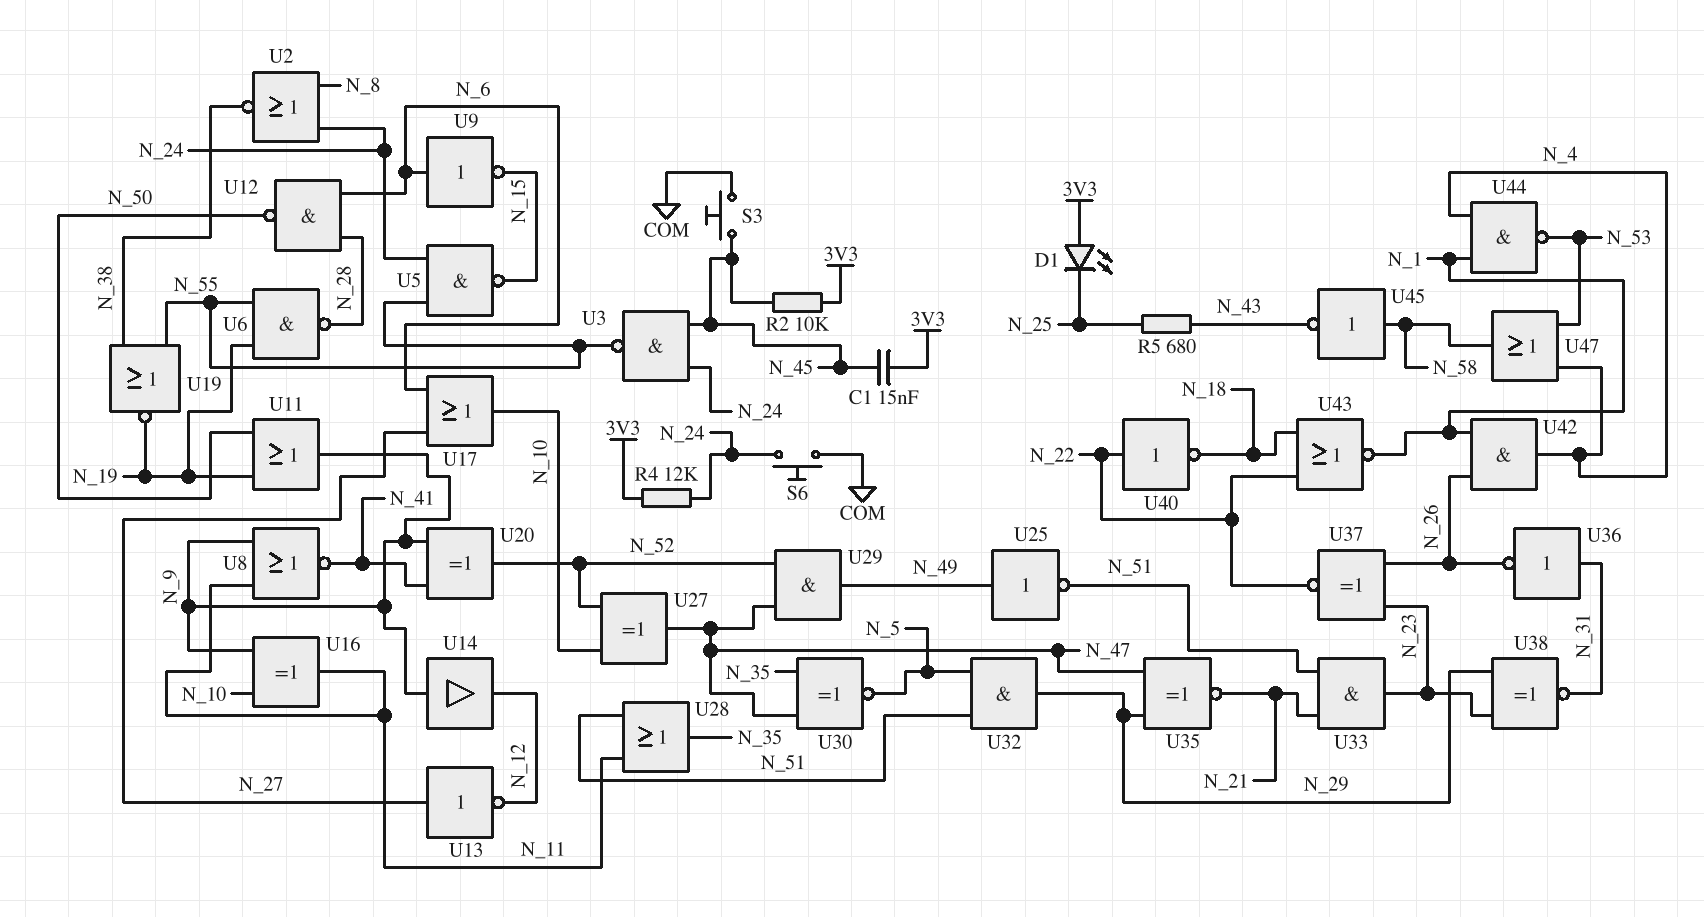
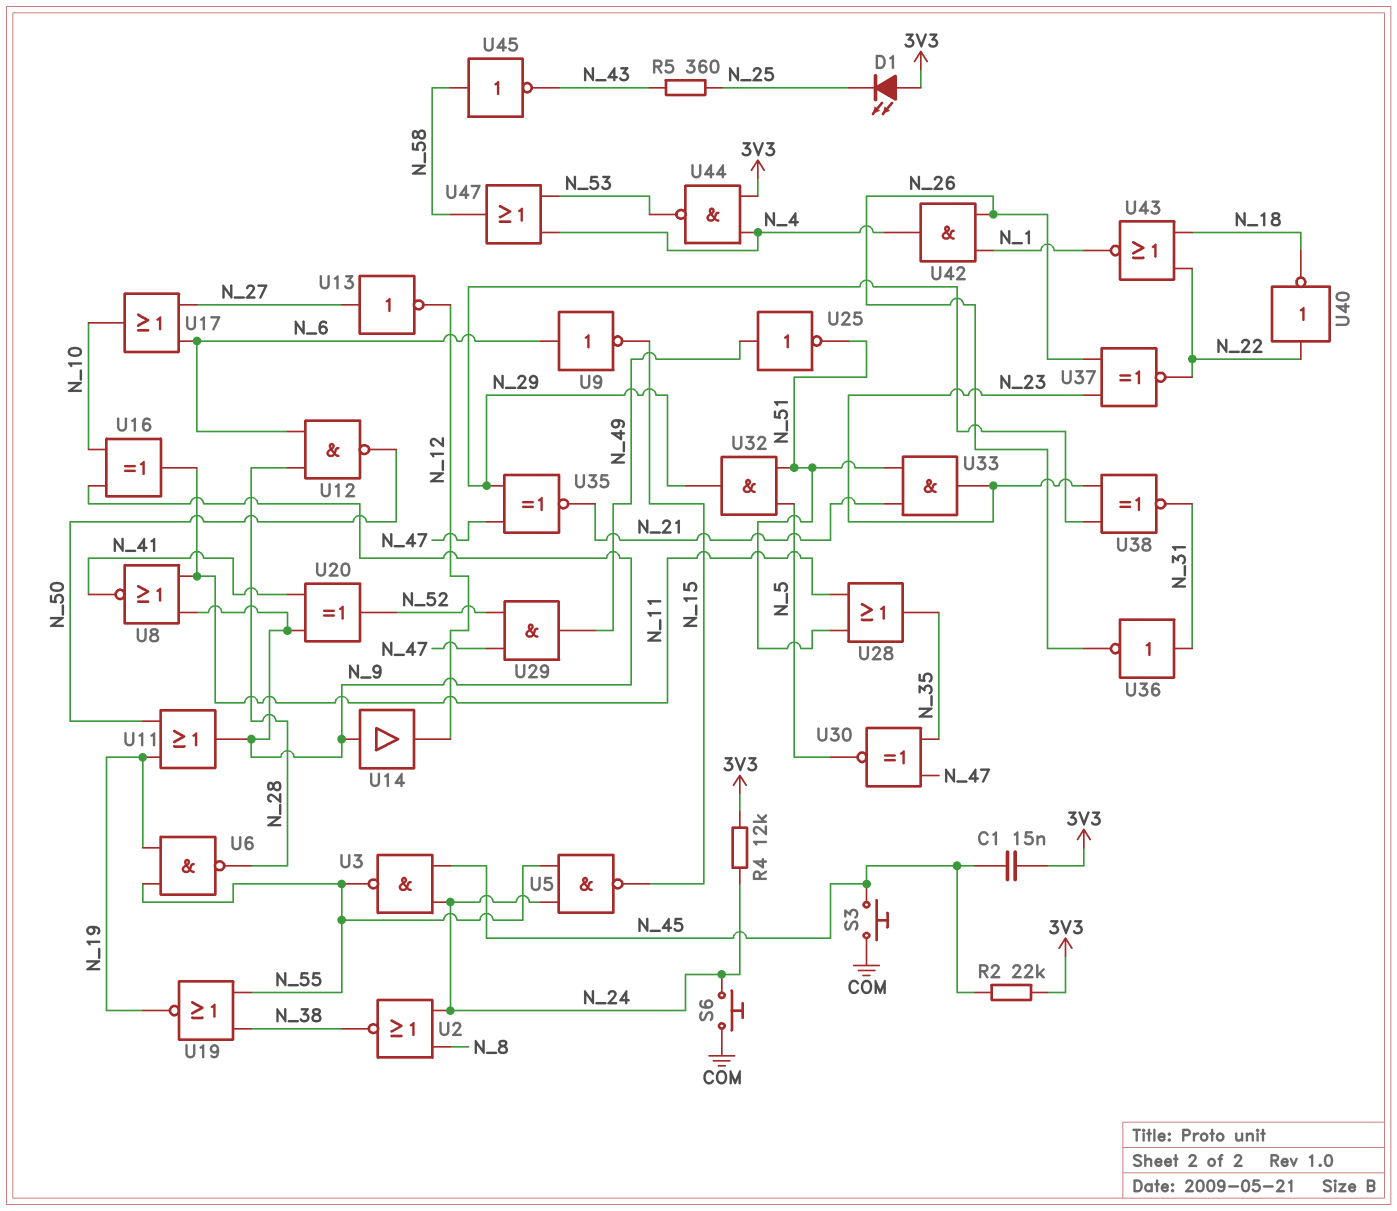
R2: 10k (3V3, N_45) -> 22k (3V3, N_45)
R5: 680 (N_25, N_43) -> 360 (N_25, N_43)
U27: XOR (in N_10, in N_52, out N_47) -> none
U44: NAND (in N_1, in N_4, out N_53) -> NAND (in 3V3, in N_4, out N_53)

